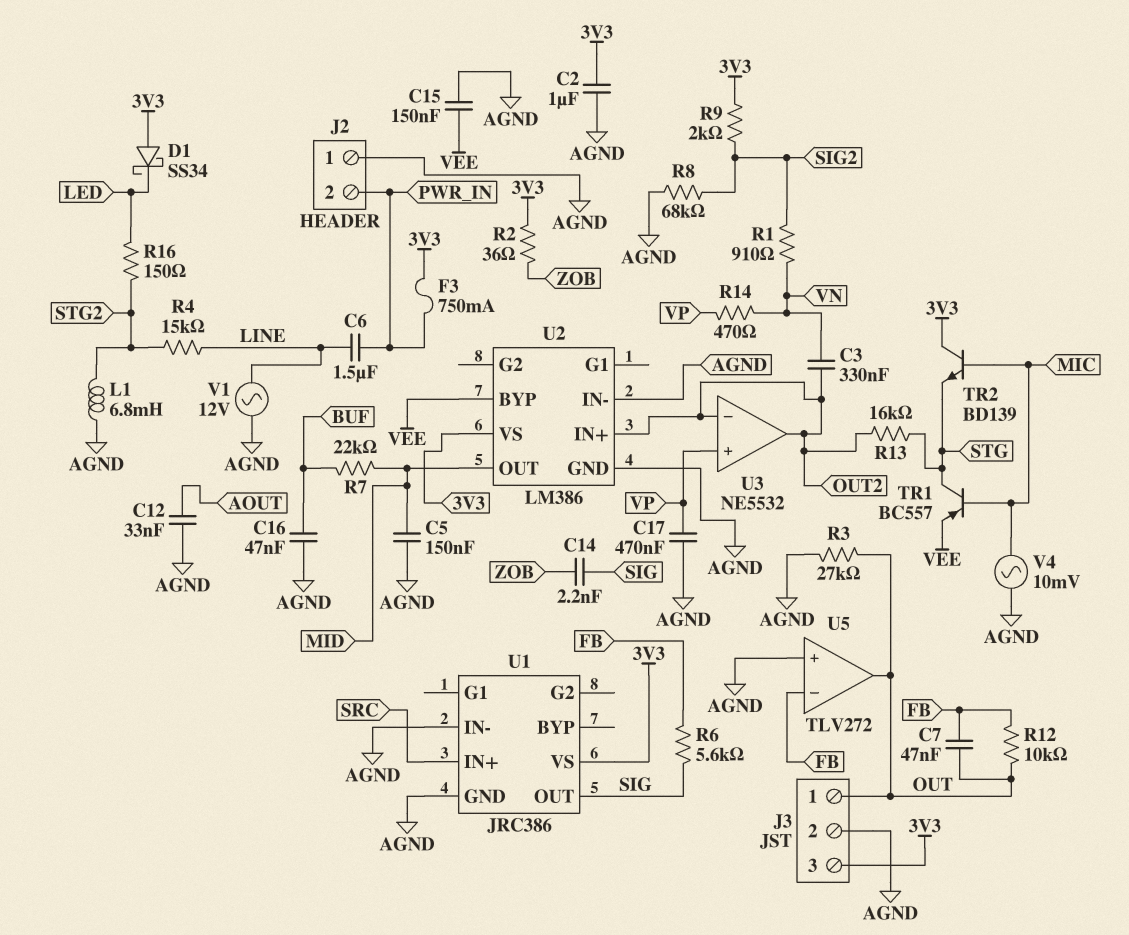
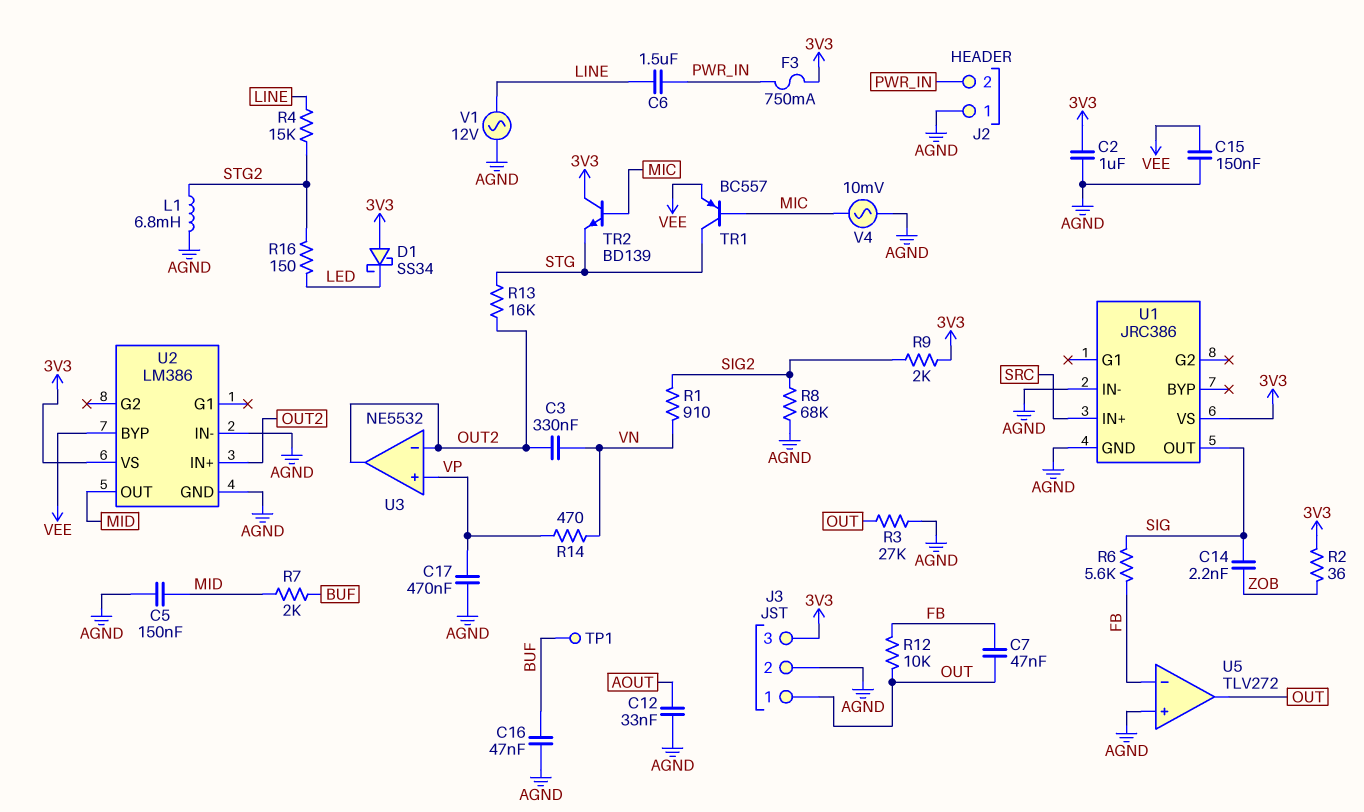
R7: 22k (BUF, MID) -> 2k (BUF, MID)
TP1: none -> test point (BUF)

